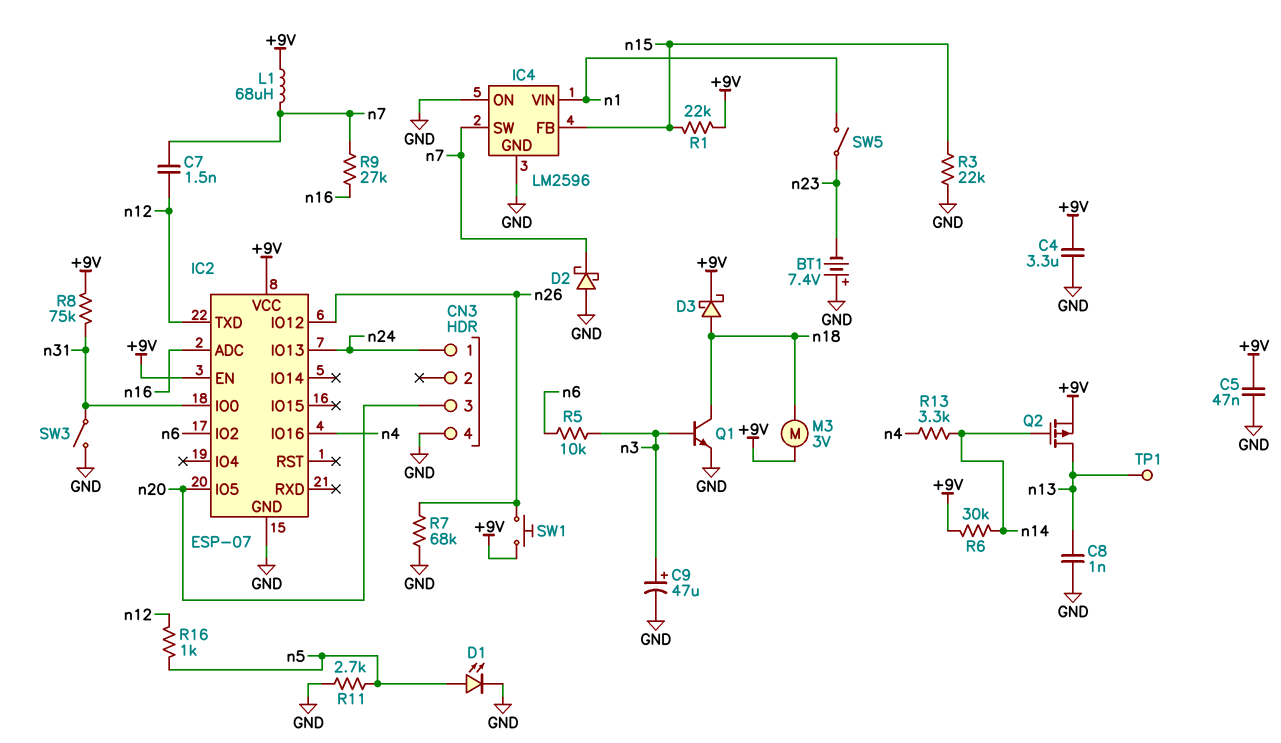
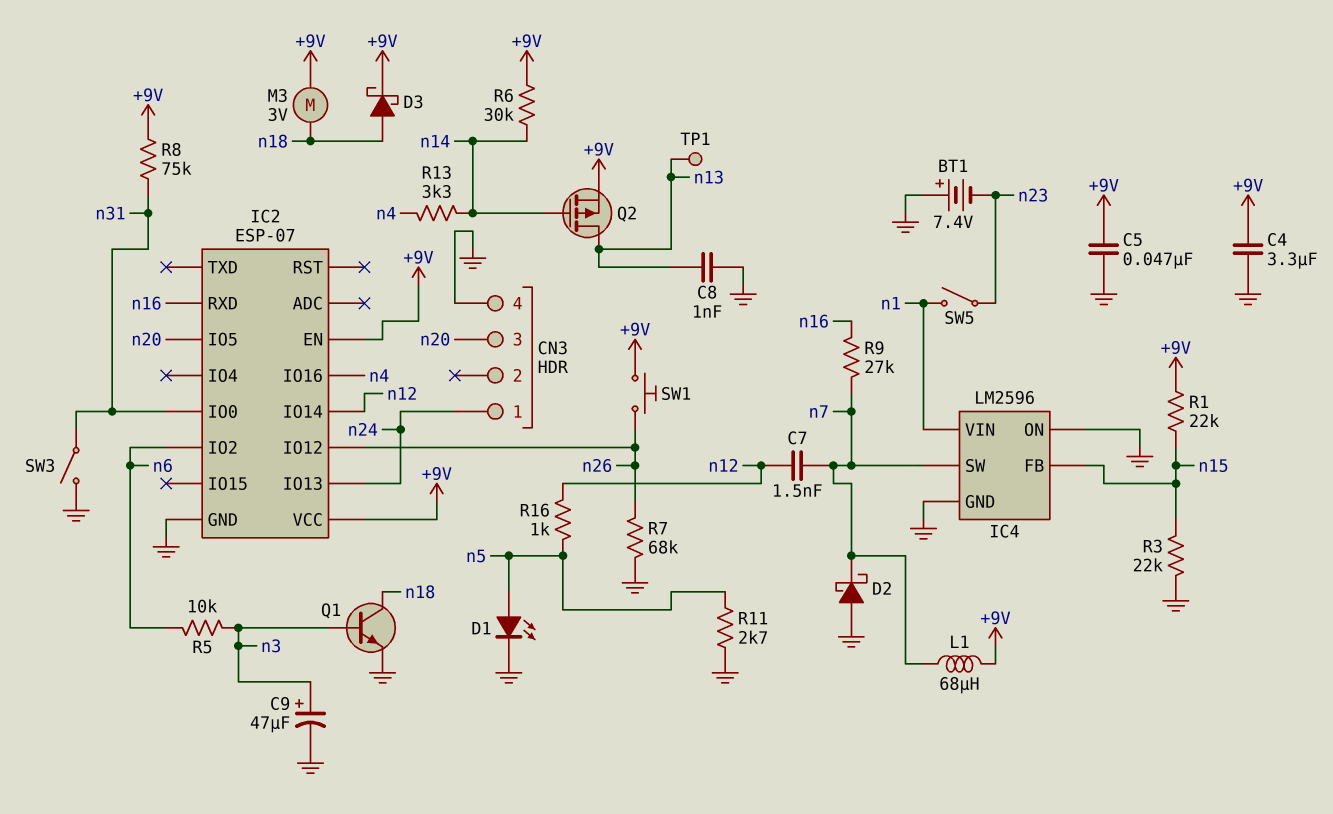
IC2 pin ADC: n16 -> none
IC2 pin IO14: none -> n12
IC2 pin RXD: none -> n16
IC2 pin TXD: n12 -> none

